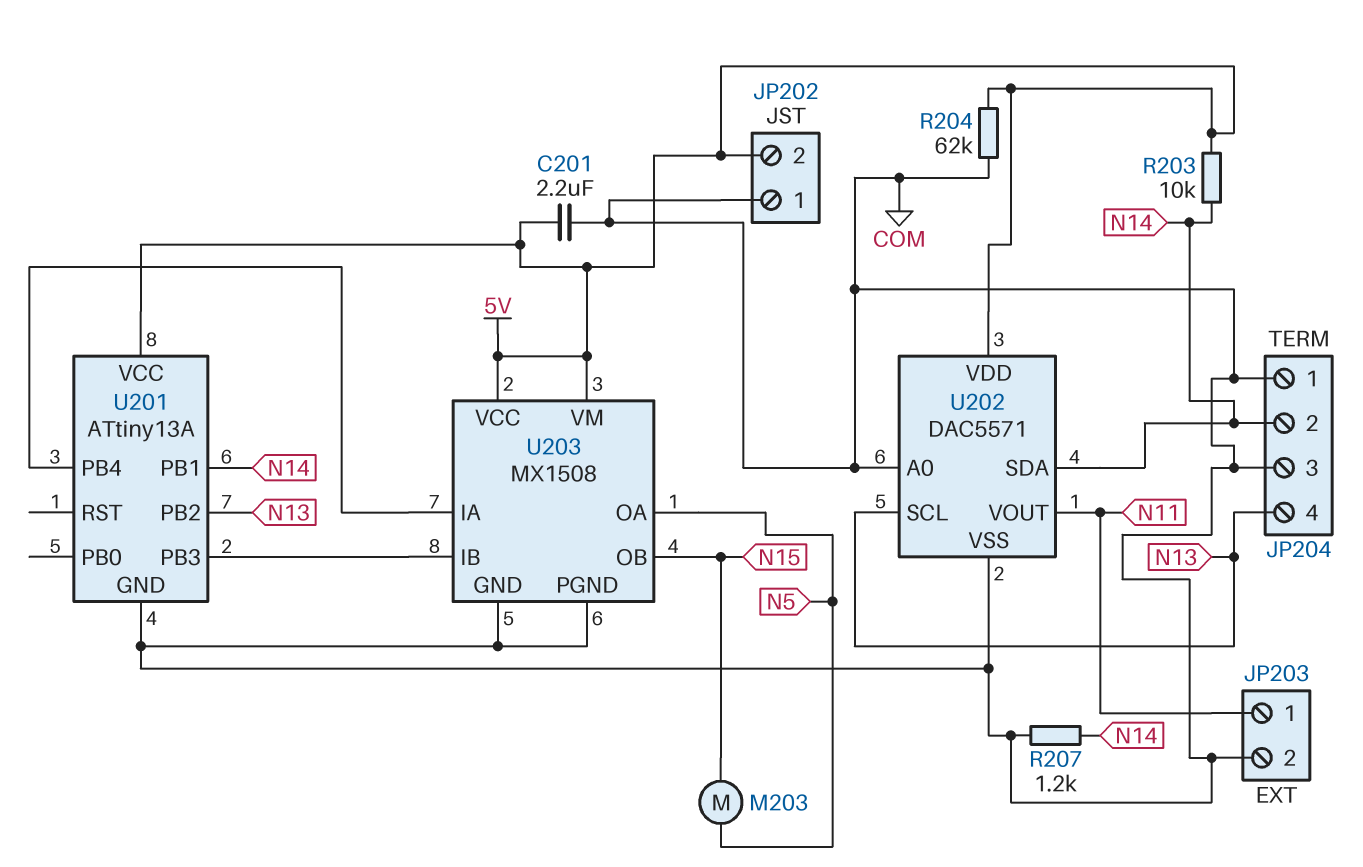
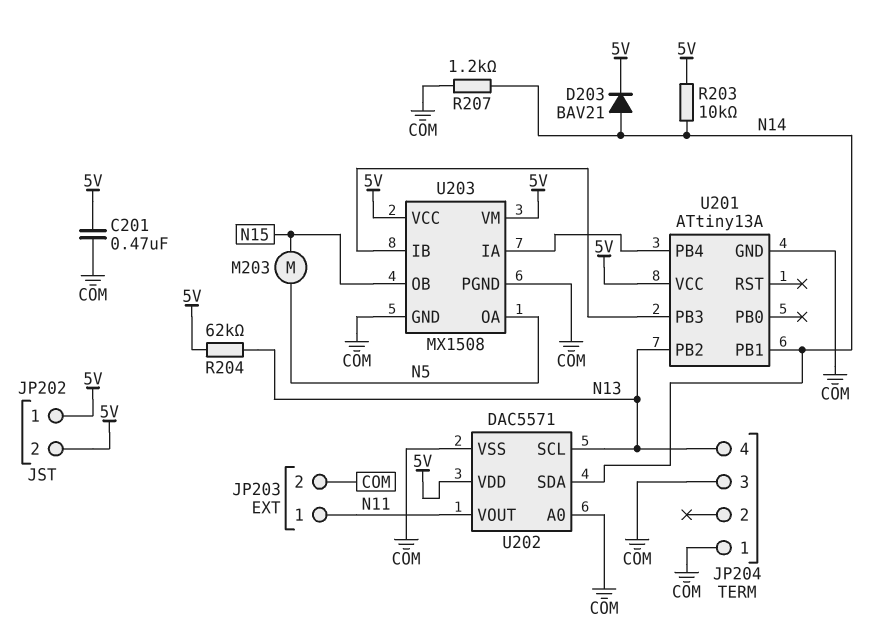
C201: 2.2uF (5V, COM) -> 470nF (5V, COM)
D203: none -> diode BAV21 (A N14, K 5V)
JP202 pin 1: COM -> 5V
JP204 pin 2: N14 -> none
R204: 62k (5V, COM) -> 62k (5V, N13)

